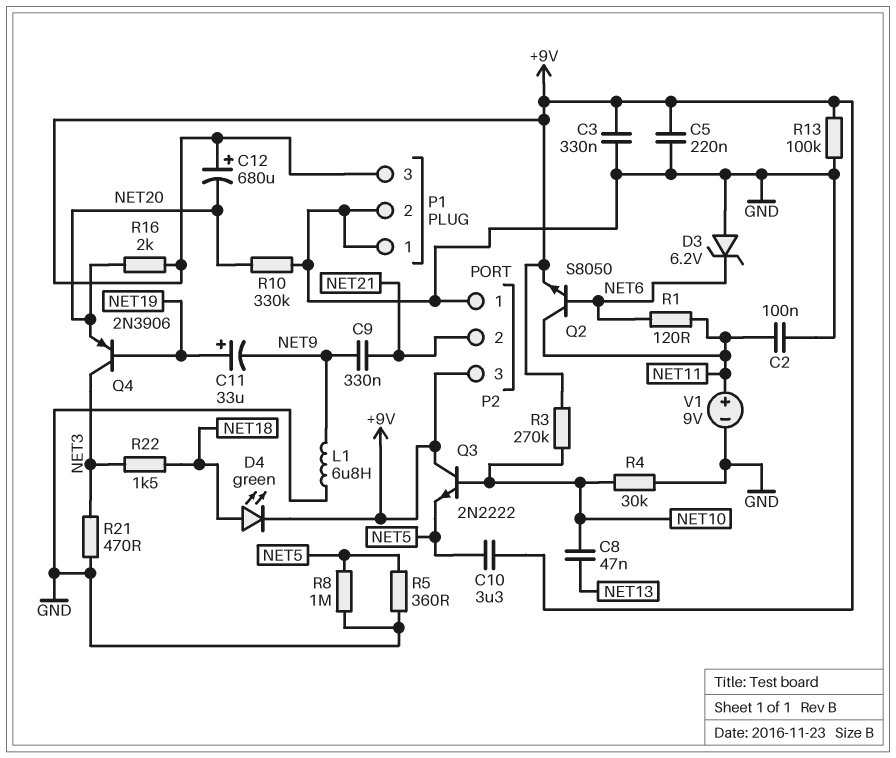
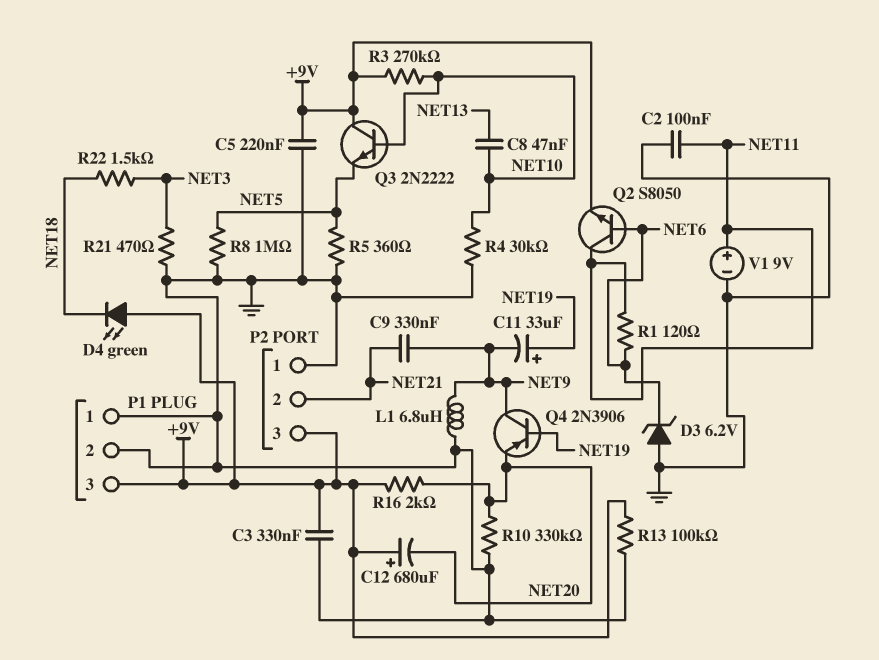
C10: 3.3uF (+9V, NET5) -> none
D4: LED green (A NET18, K +9V) -> LED green (A +9V, K NET18)
Q4: PNP 2N3906 (B NET19, C NET3, E NET20) -> PNP 2N3906 (B NET19, C NET9, E NET20)

